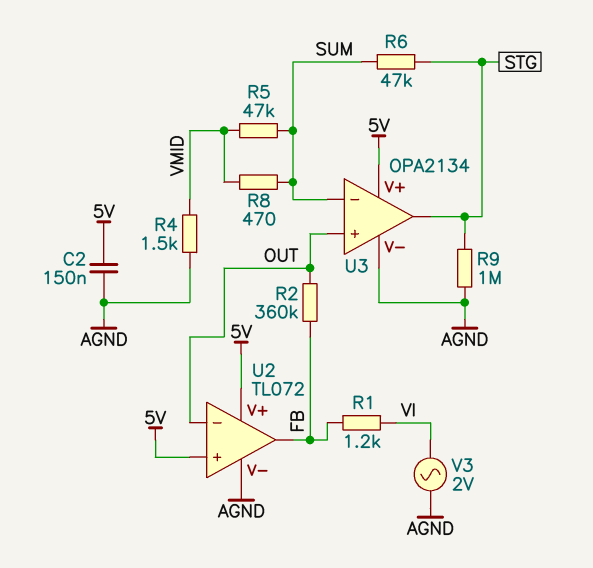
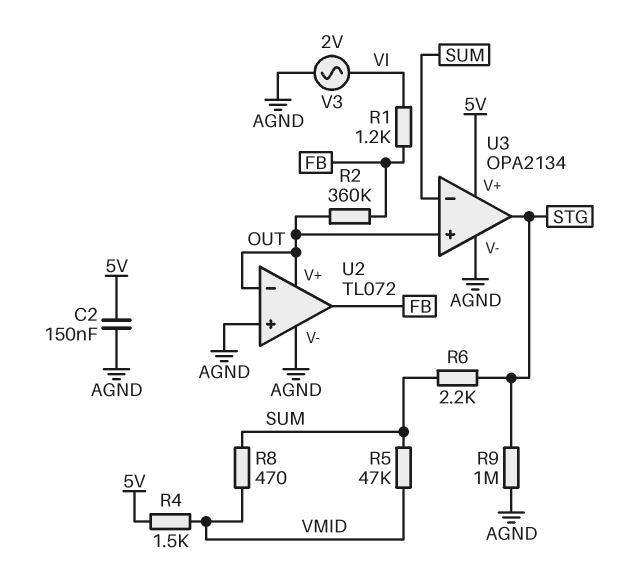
R4: 1.5k (AGND, VMID) -> 1.5k (5V, VMID)
R6: 47k (STG, SUM) -> 2.2k (STG, SUM)
U2 pin V+: 5V -> OUT
U2 pin in+: 5V -> AGND

